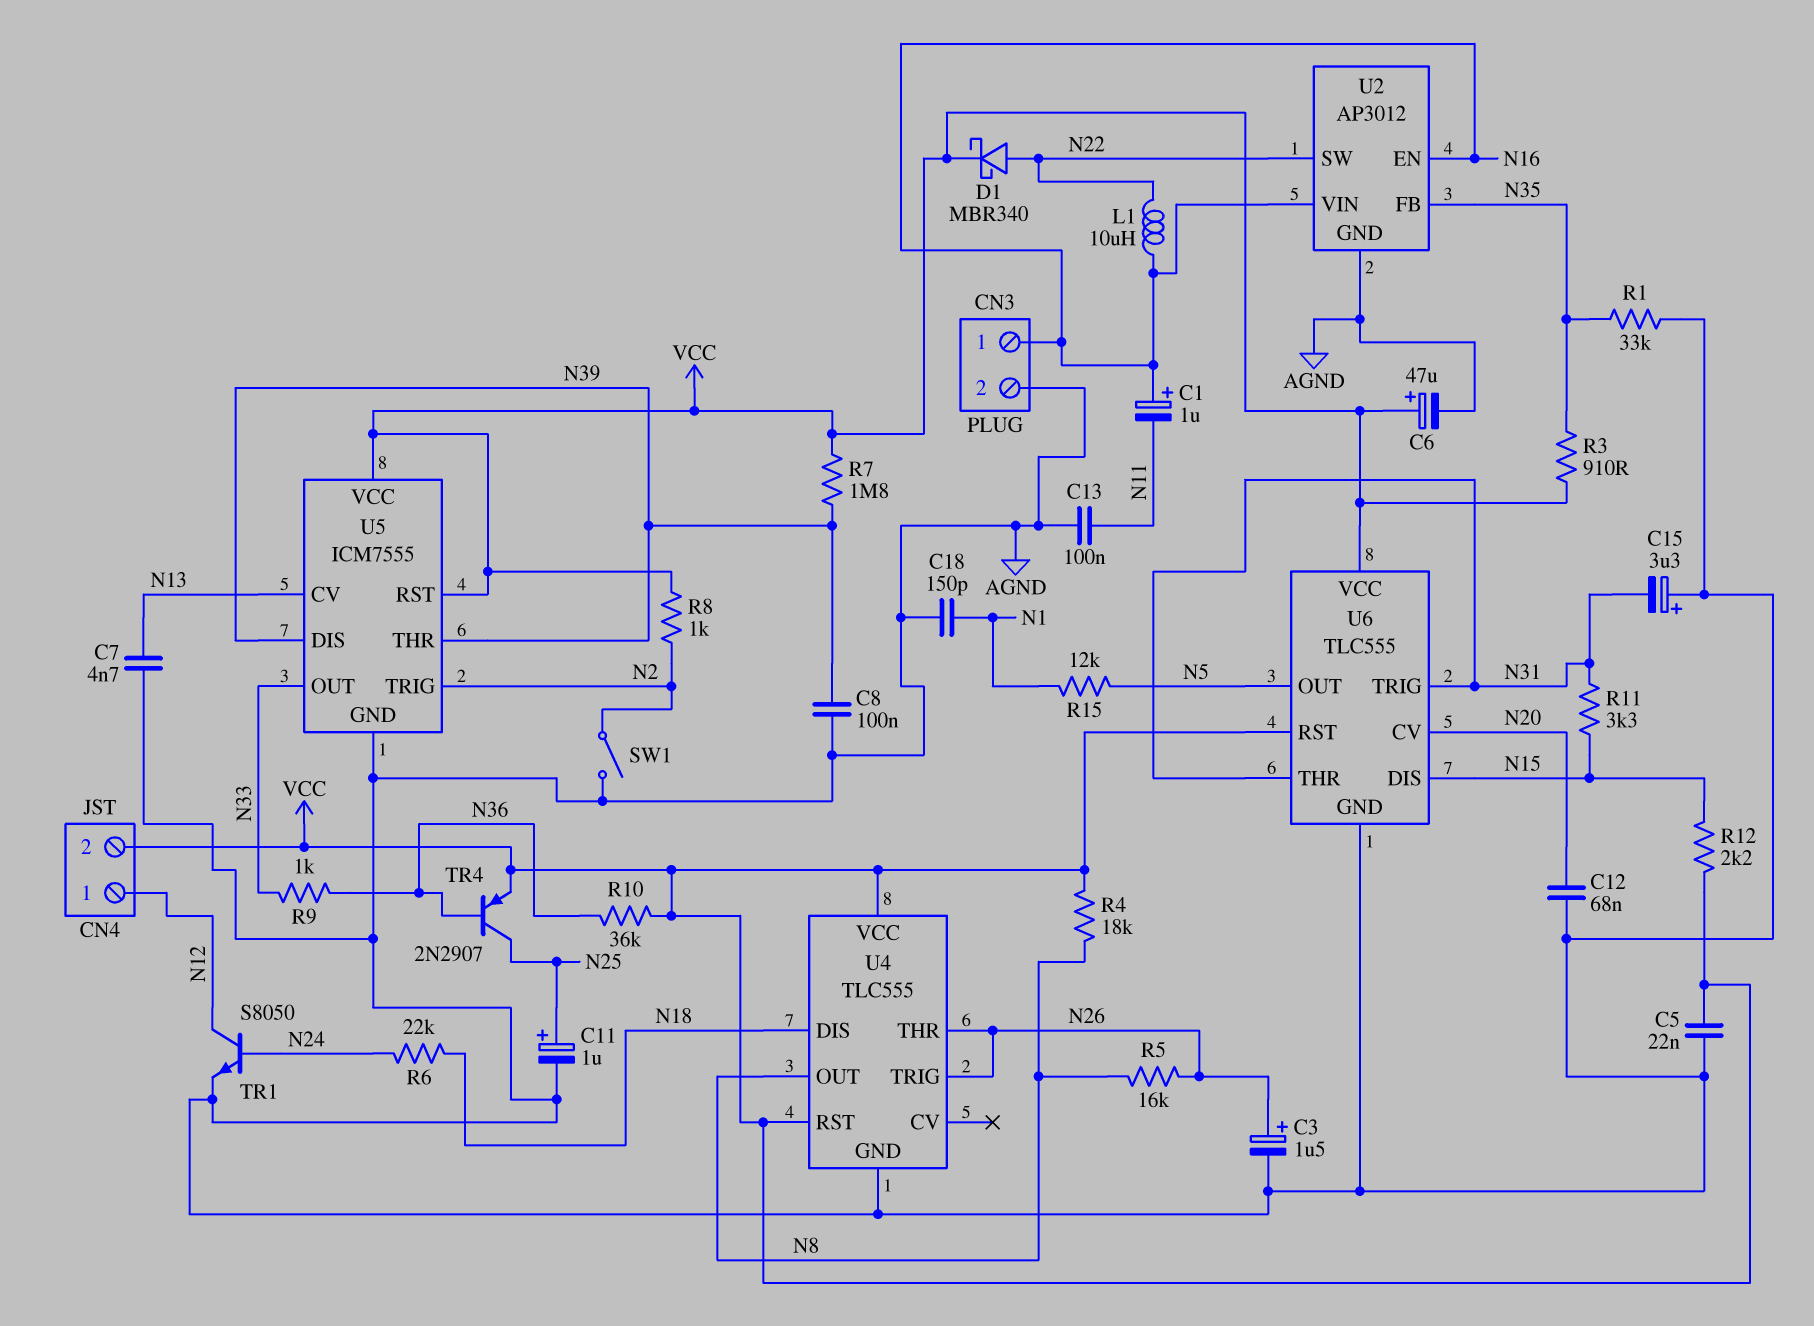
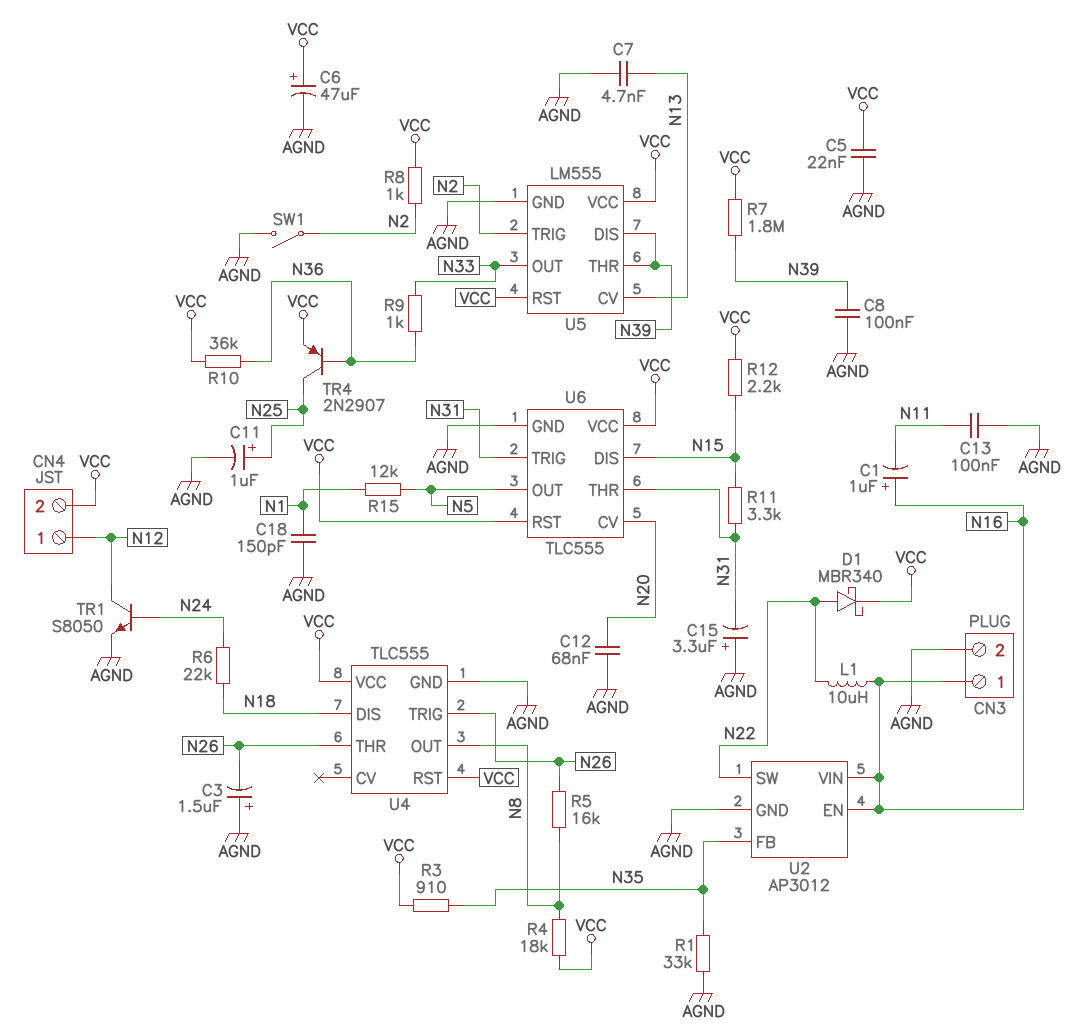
C3: 1.5uF (plus N26, minus AGND) -> 1.5uF (plus AGND, minus N26)
U5: ICM7555 -> LM555

